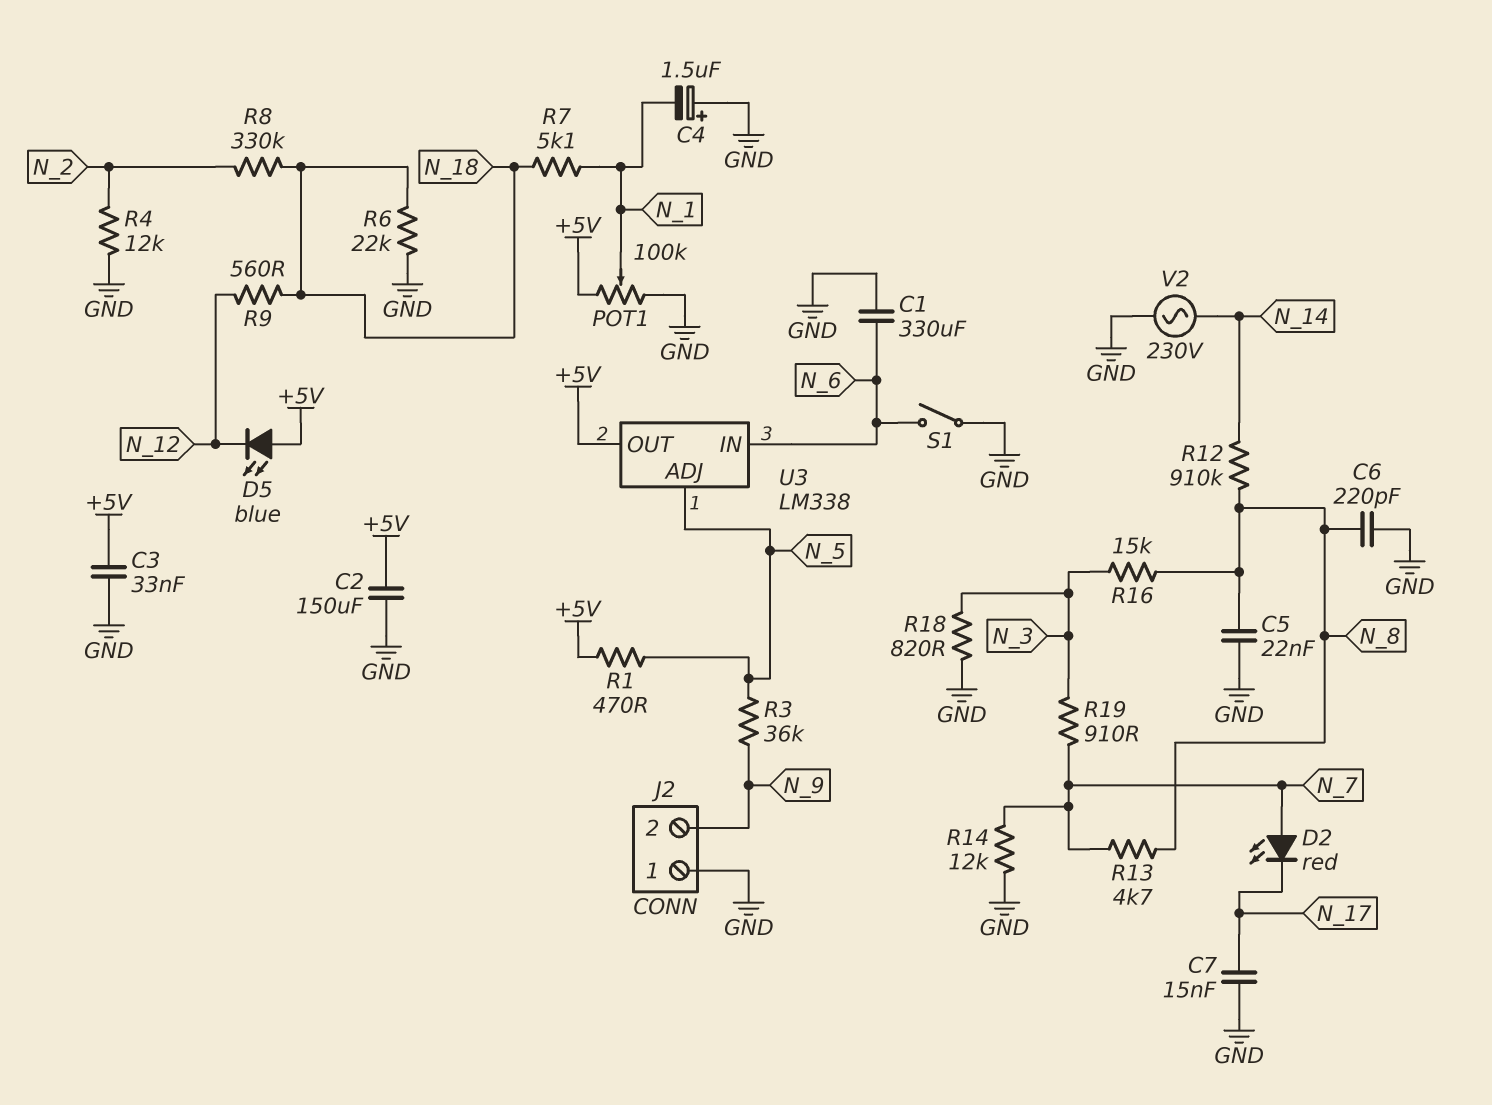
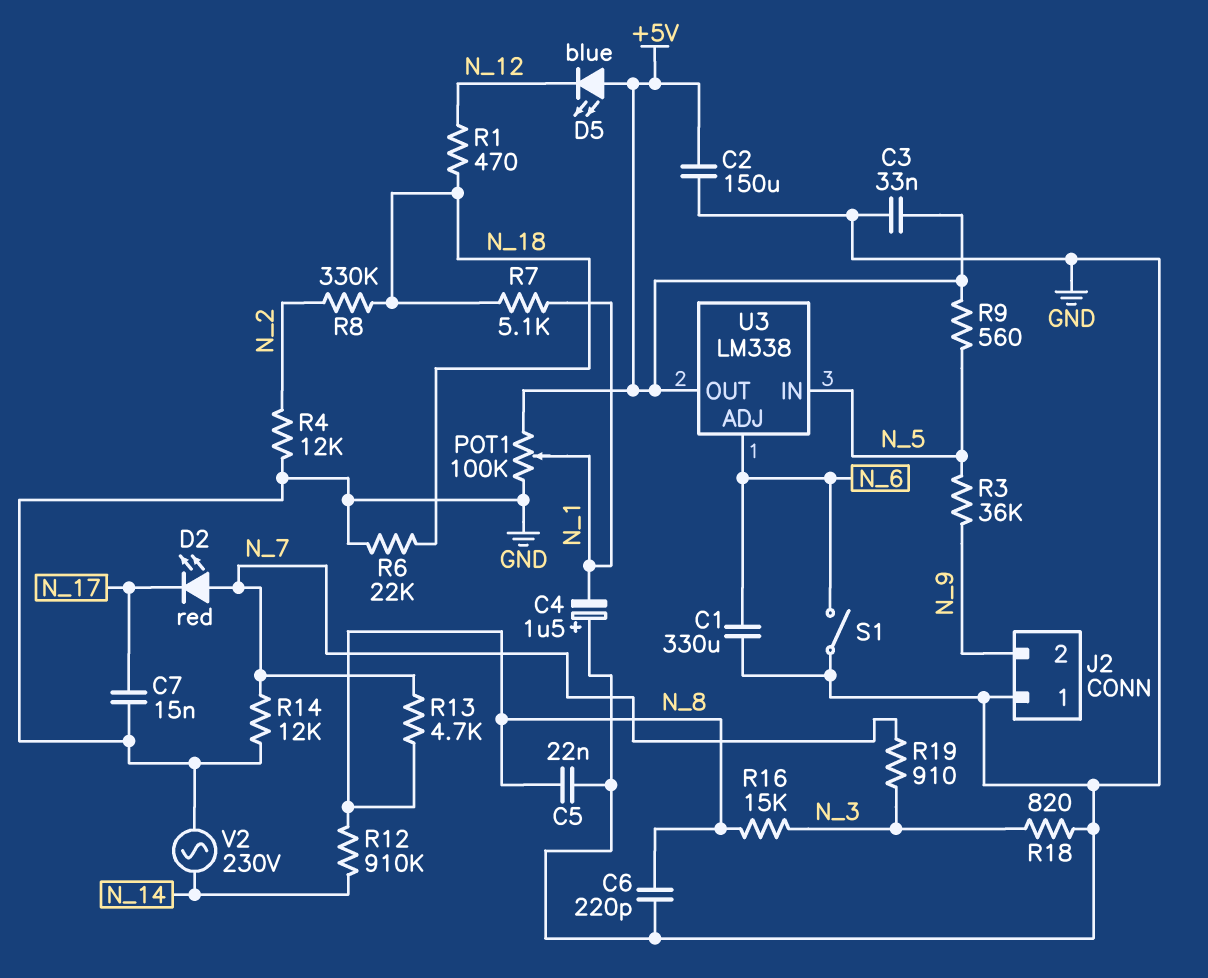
R1: 470 (+5V, N_5) -> 470 (N_12, N_18)
R9: 560 (N_12, N_18) -> 560 (+5V, N_5)
U3 pin ADJ: N_5 -> N_6
U3 pin IN: N_6 -> N_5

